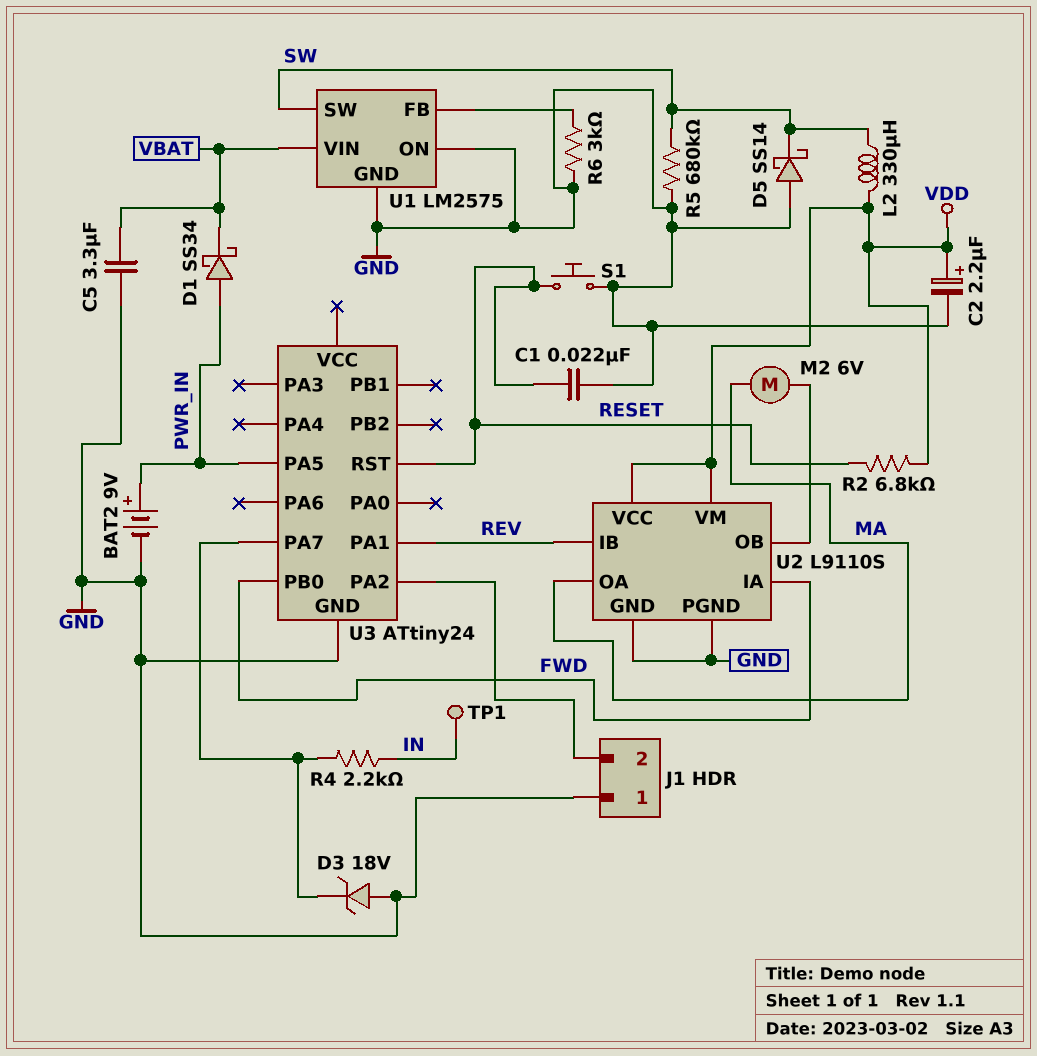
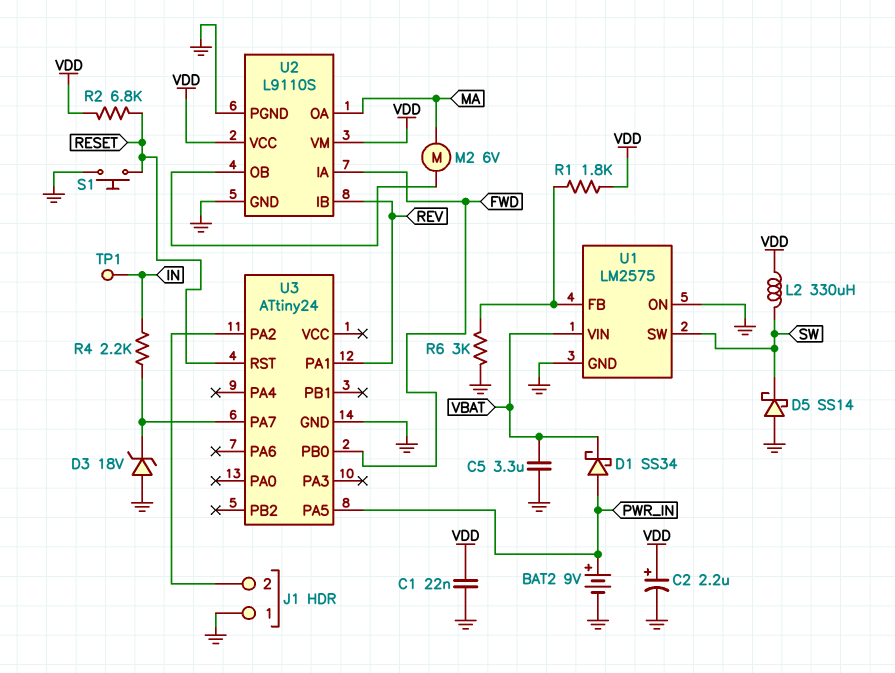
C1: 22nF (GND, RESET) -> 22nF (GND, VDD)
R1: none -> 1.8k (U1/FB, VDD)
R5: 680k (GND, SW) -> none

